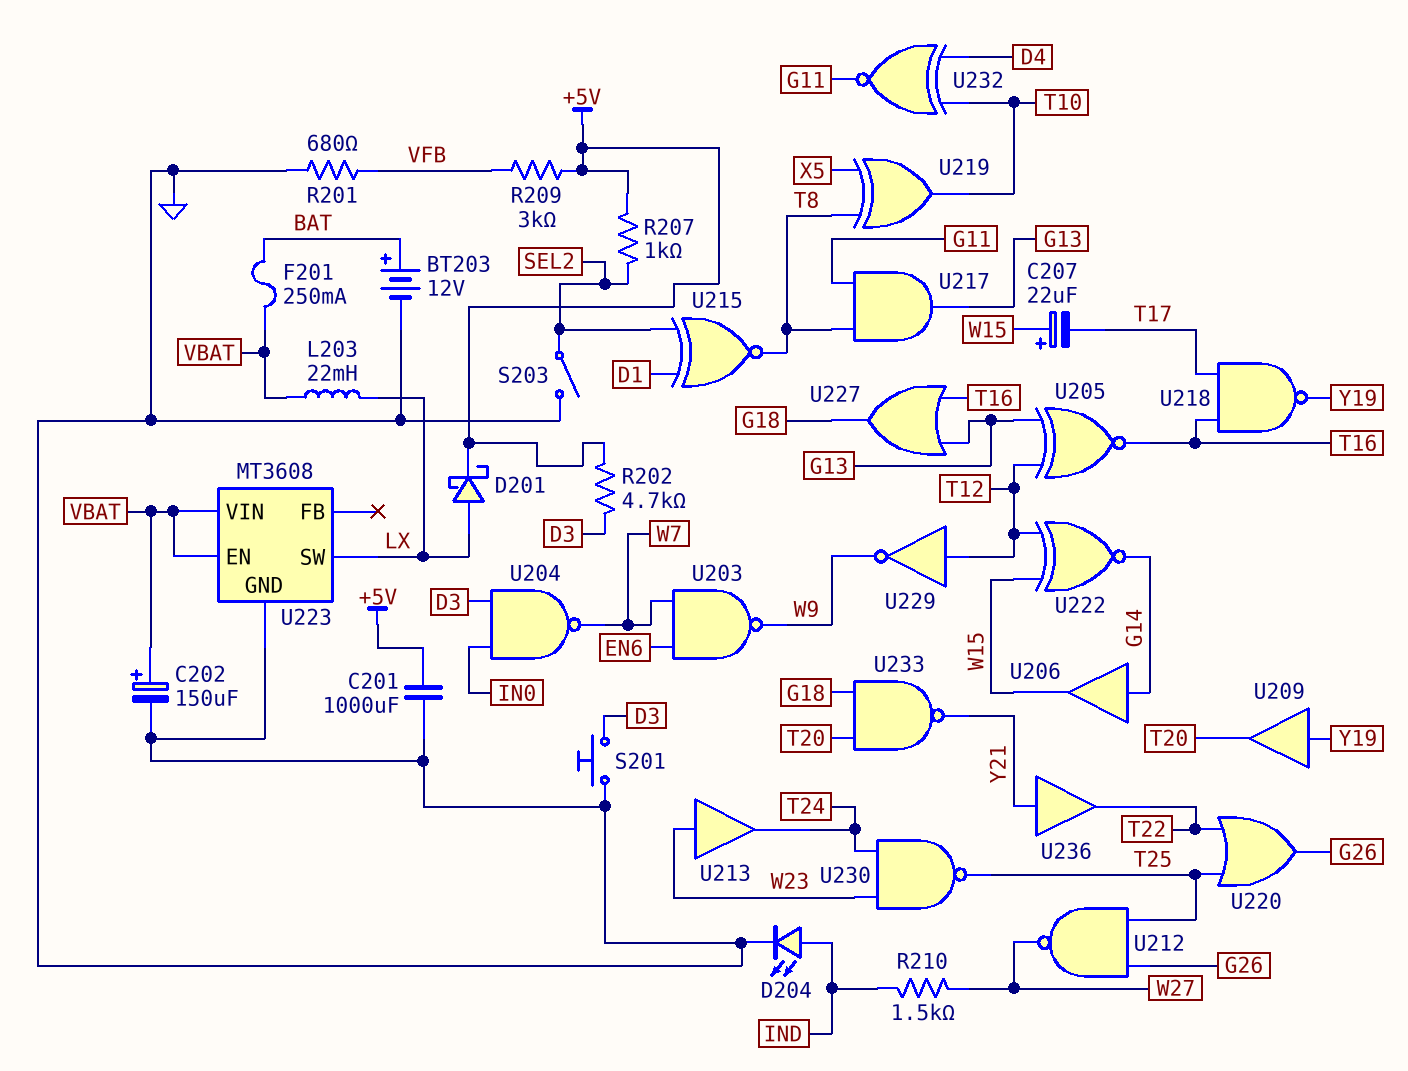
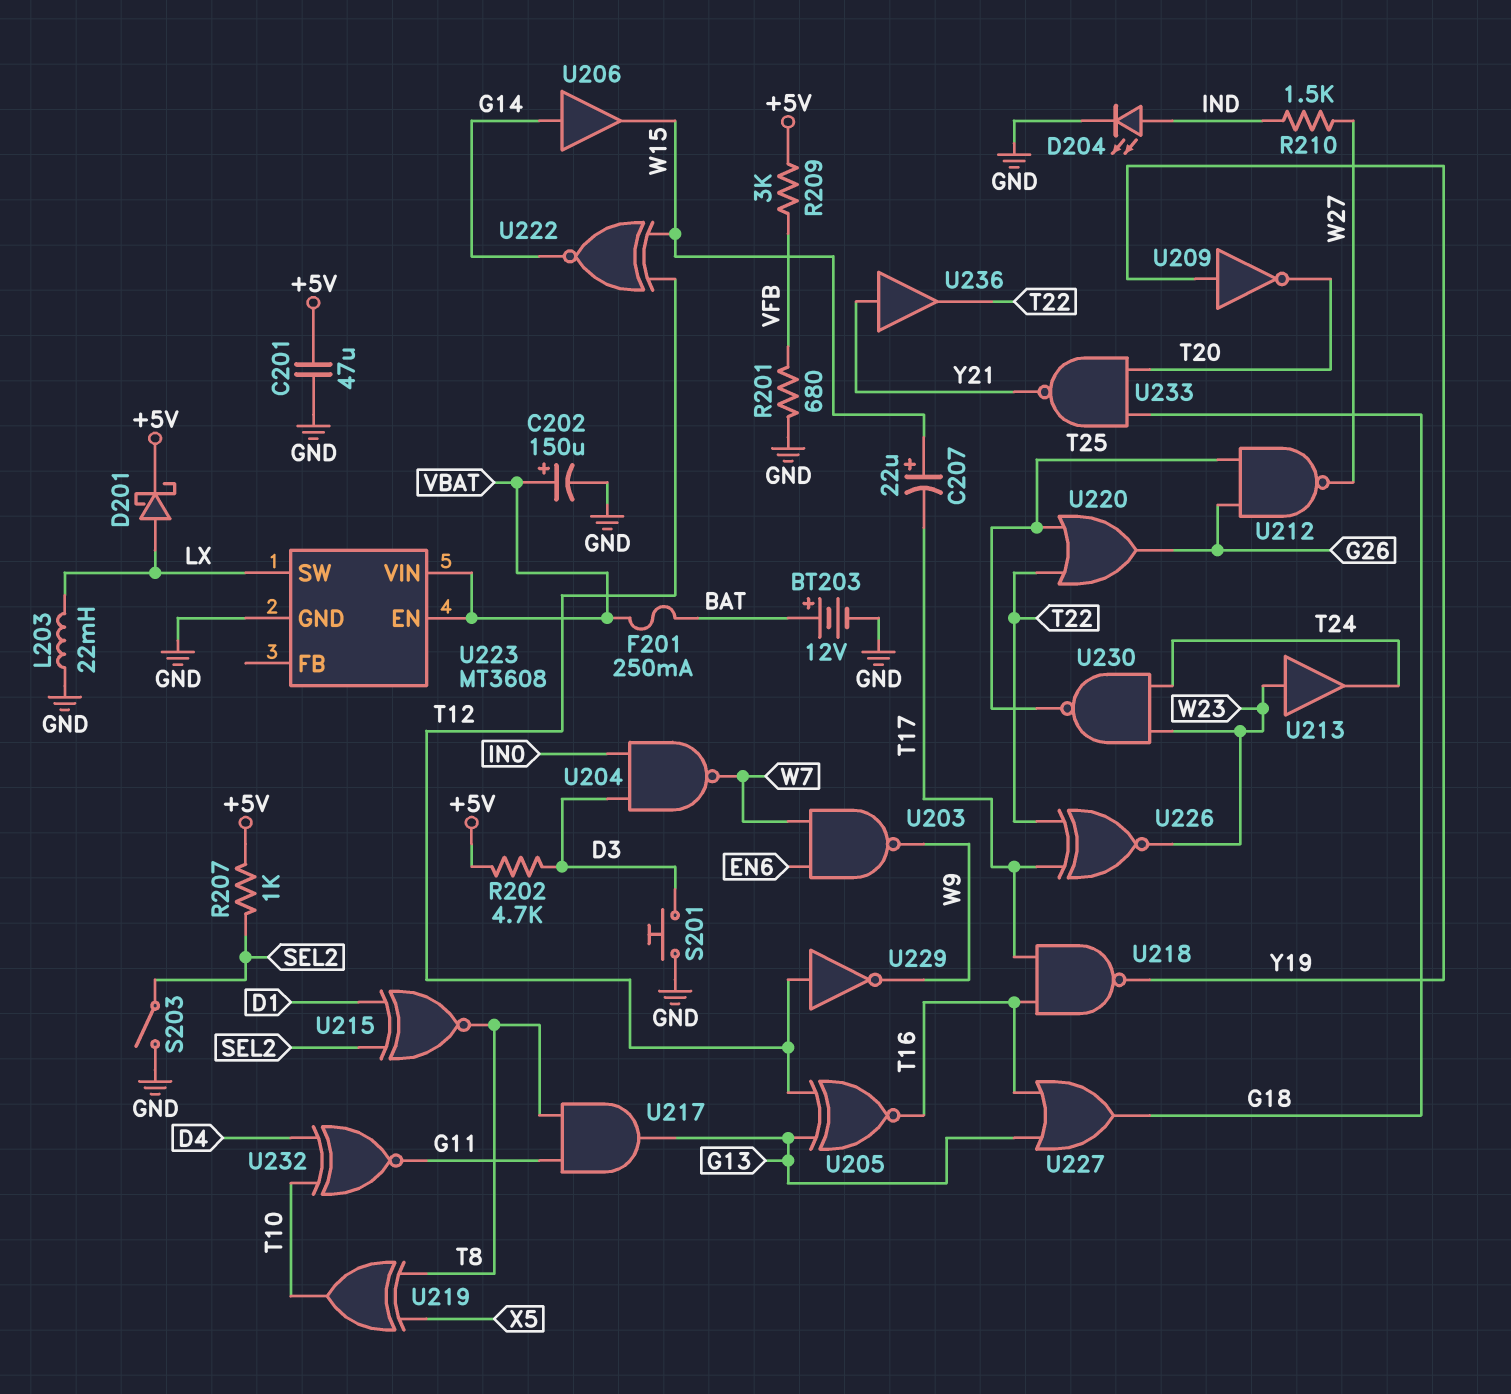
C201: 1000uF (+5V, GND) -> 47uF (+5V, GND)
L203: 22mH (LX, VBAT) -> 22mH (GND, LX)
U209: buffer (in Y19, out T20) -> NOT (in Y19, out T20)
U226: none -> XNOR (in T17, in T22, out W23)

